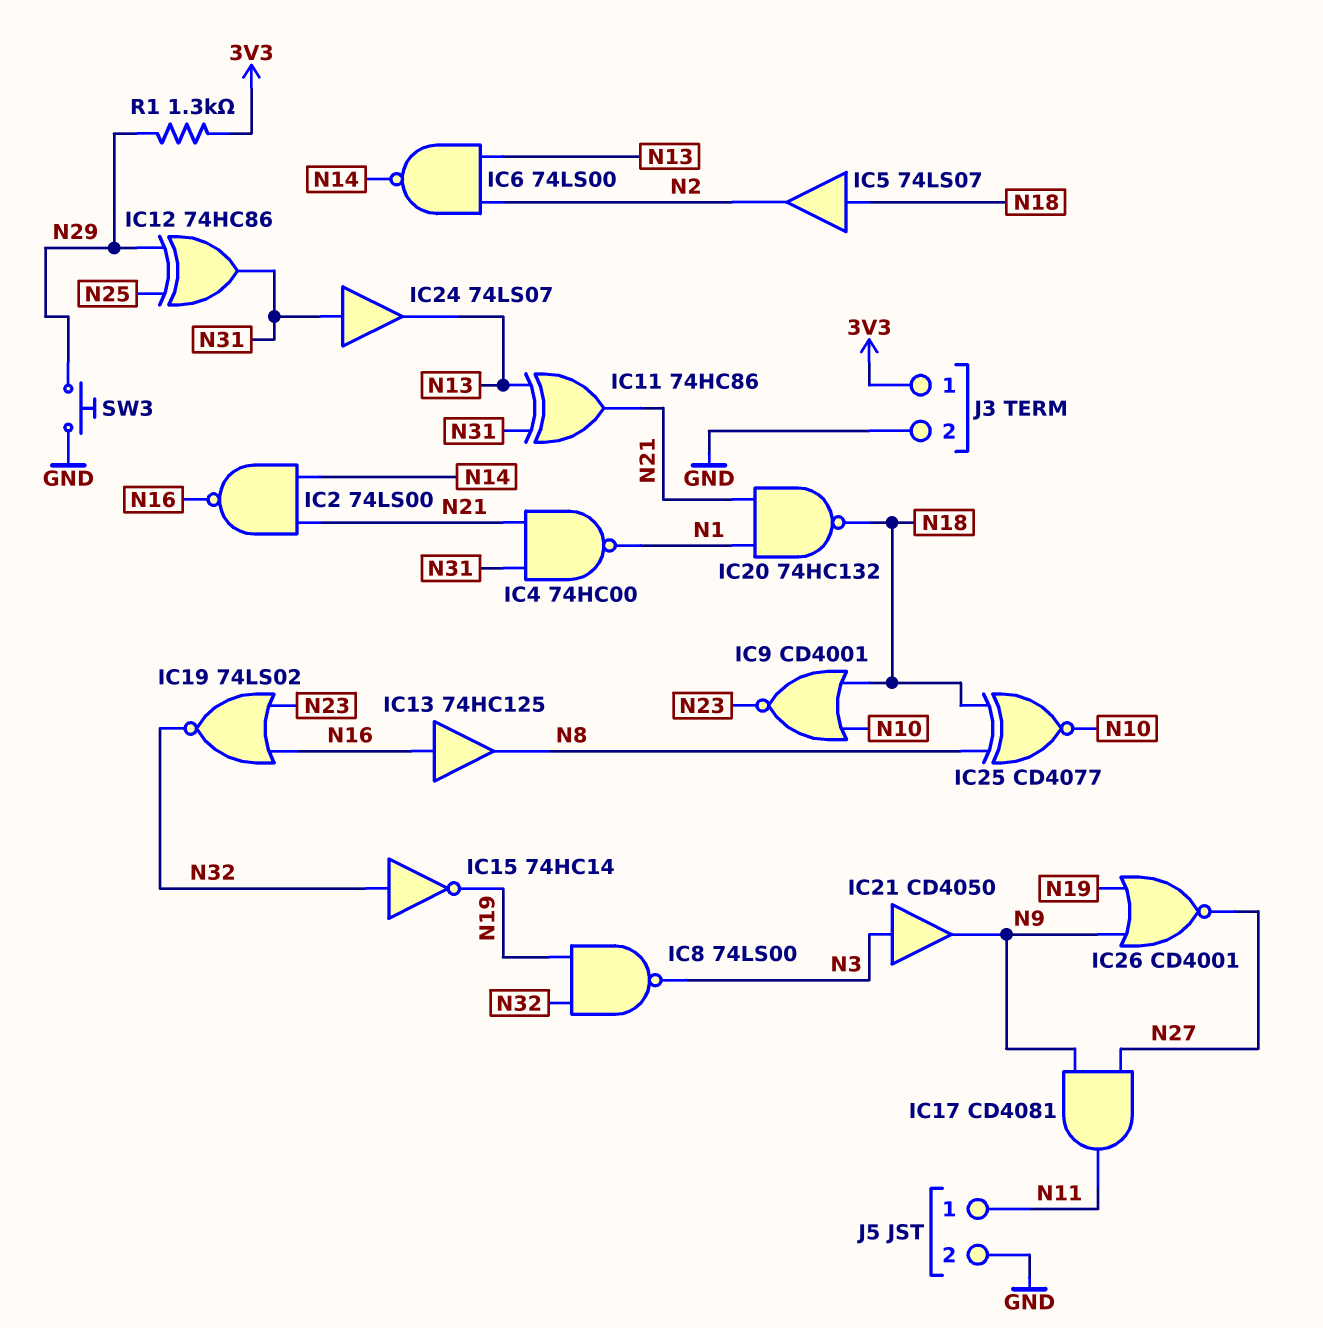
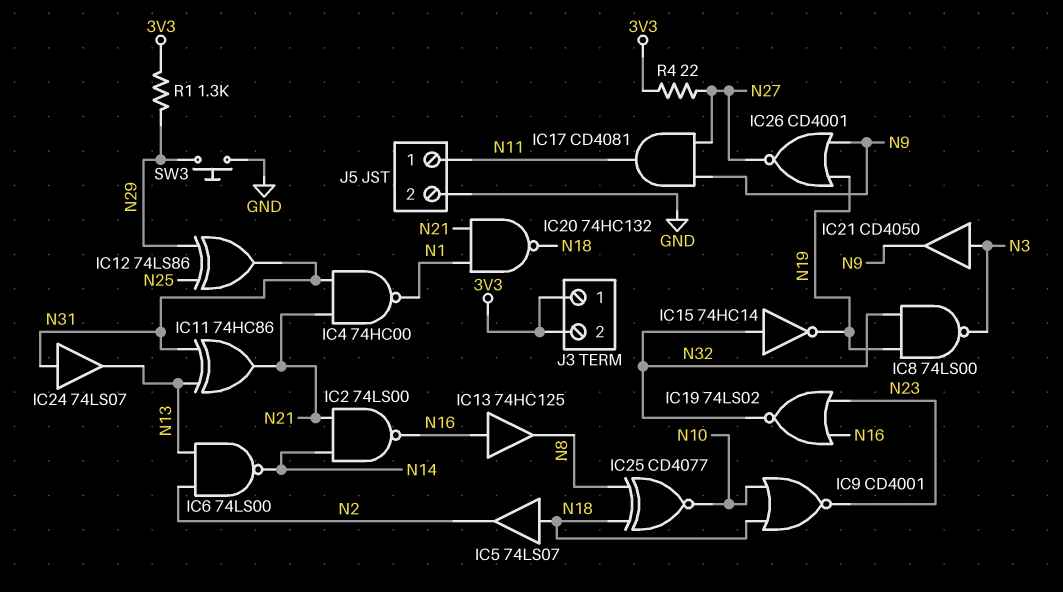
IC12: XOR 74HC86 (in N25, in N29, out N31) -> XOR 74LS86 (in N25, in N29, out N31)
J3 pin 2: GND -> 3V3
R4: none -> 22 (3V3, N27)

